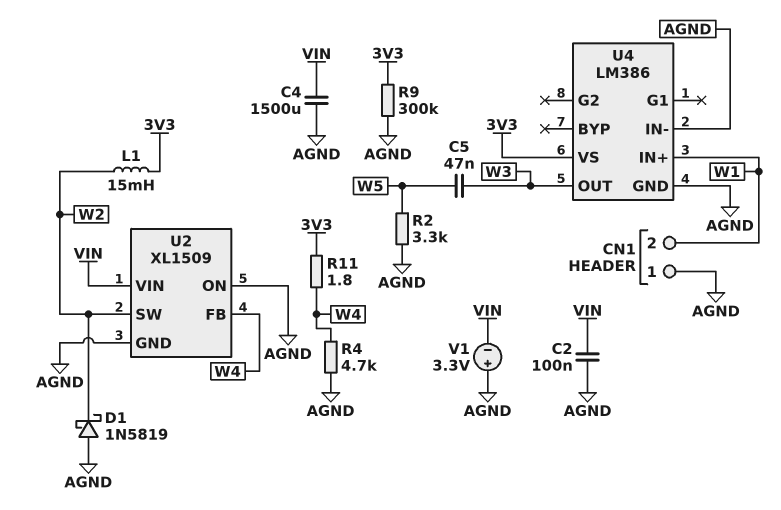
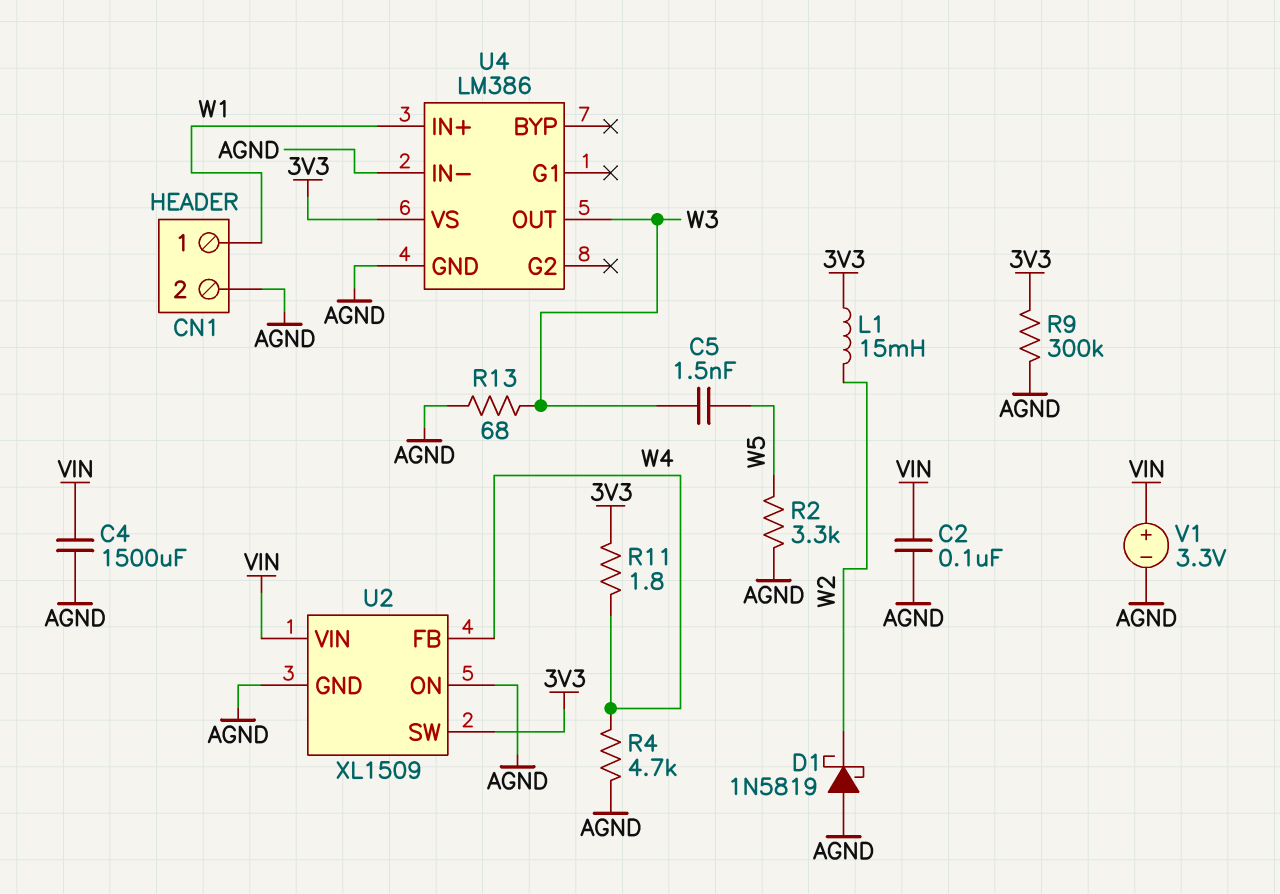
C5: 47nF (W3, W5) -> 1.5nF (W3, W5)
CN1 pin 1: AGND -> W1
CN1 pin 2: W1 -> AGND
R13: none -> 68 (AGND, W3)
U2 pin SW: W2 -> 3V3
V1: 3.3V (plus AGND, minus VIN) -> 3.3V (plus VIN, minus AGND)

